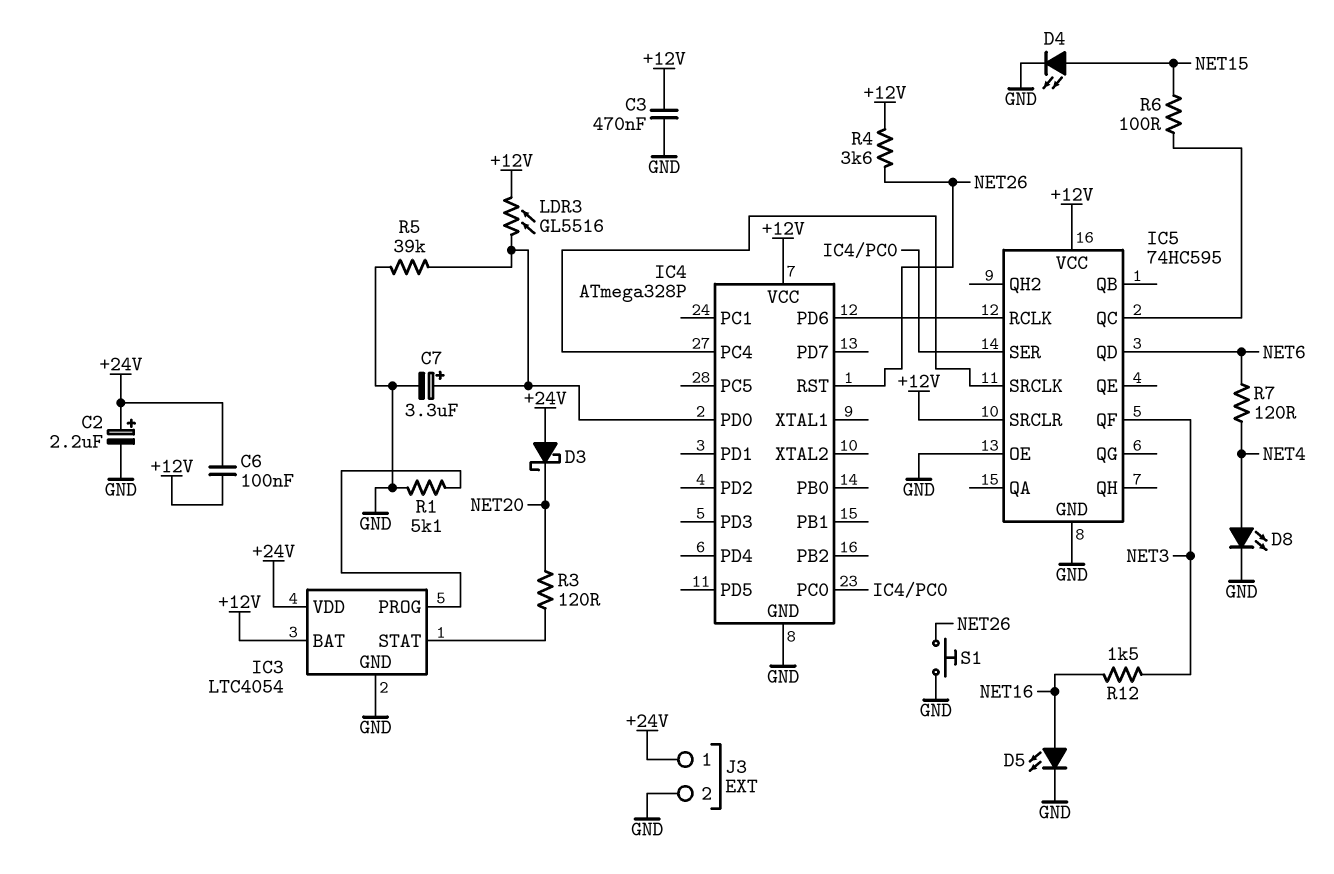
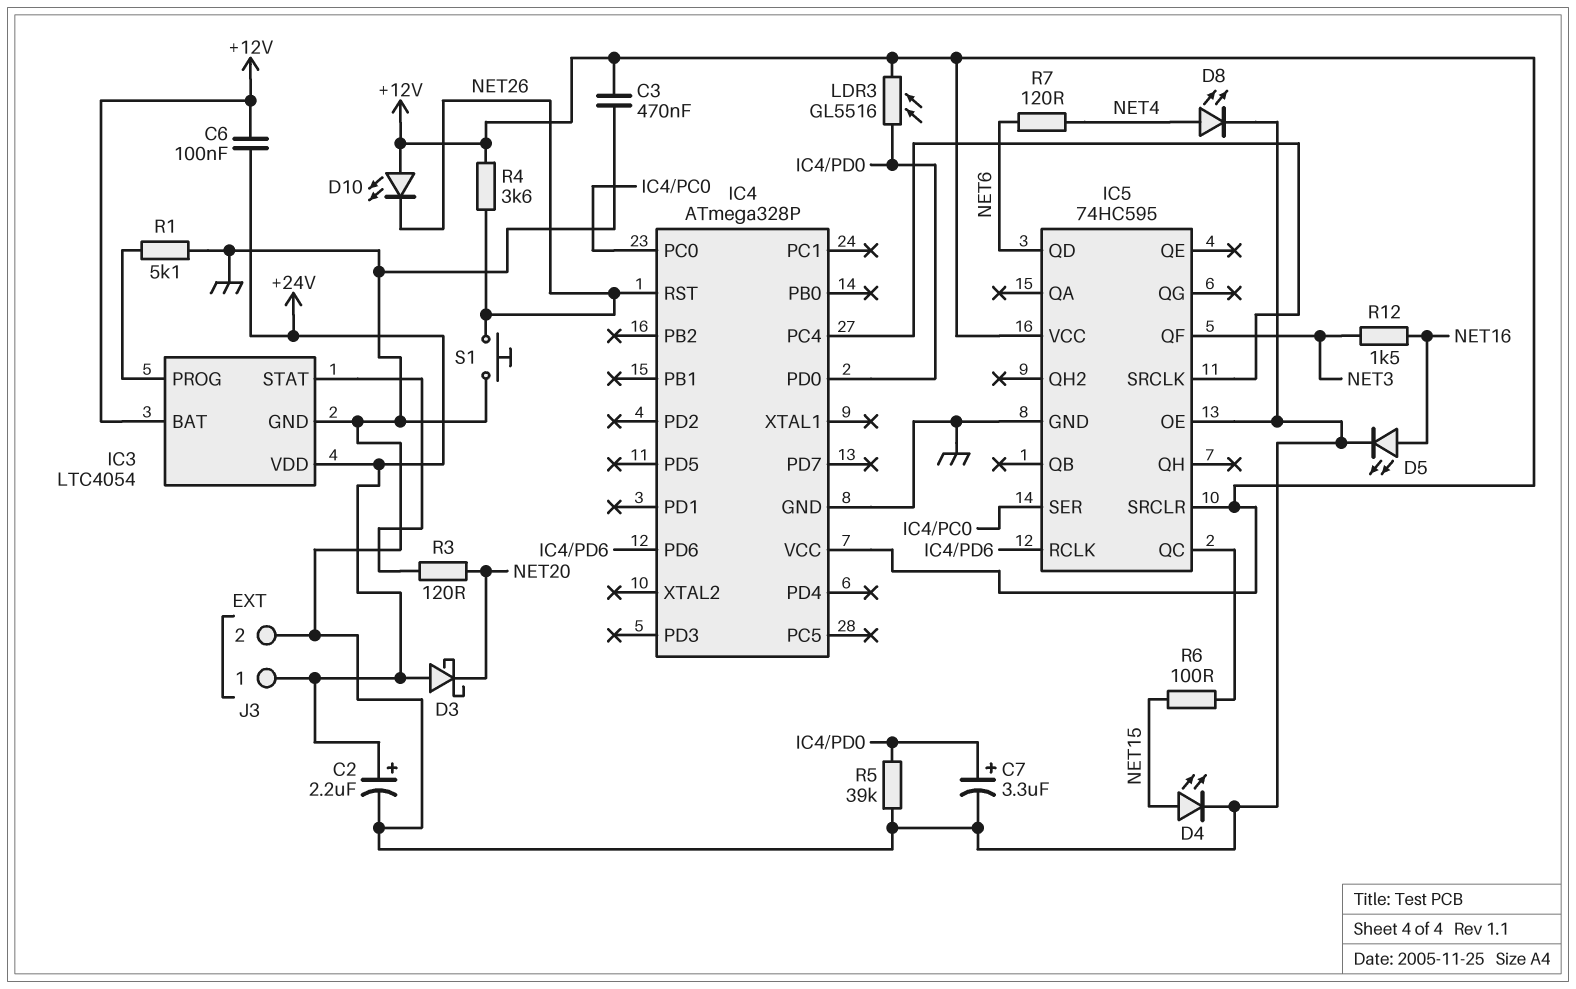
D10: none -> LED (A +12V, K NET26)

